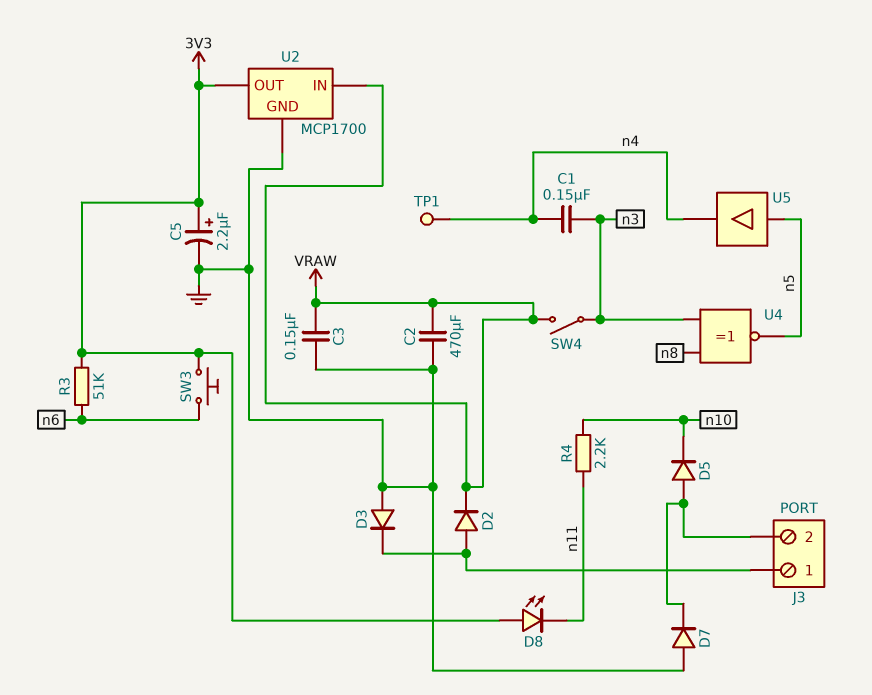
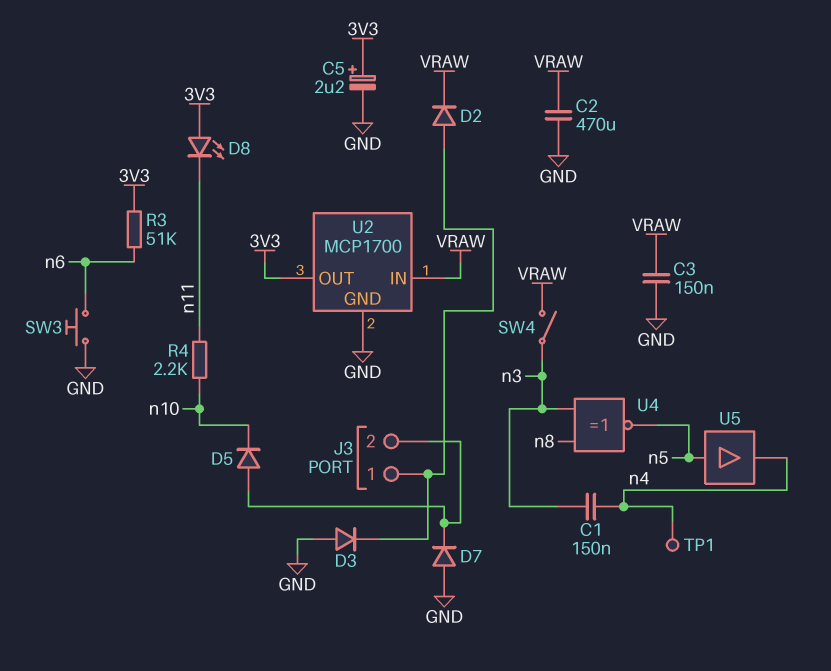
SW3: button (3V3, n6) -> button (GND, n6)

